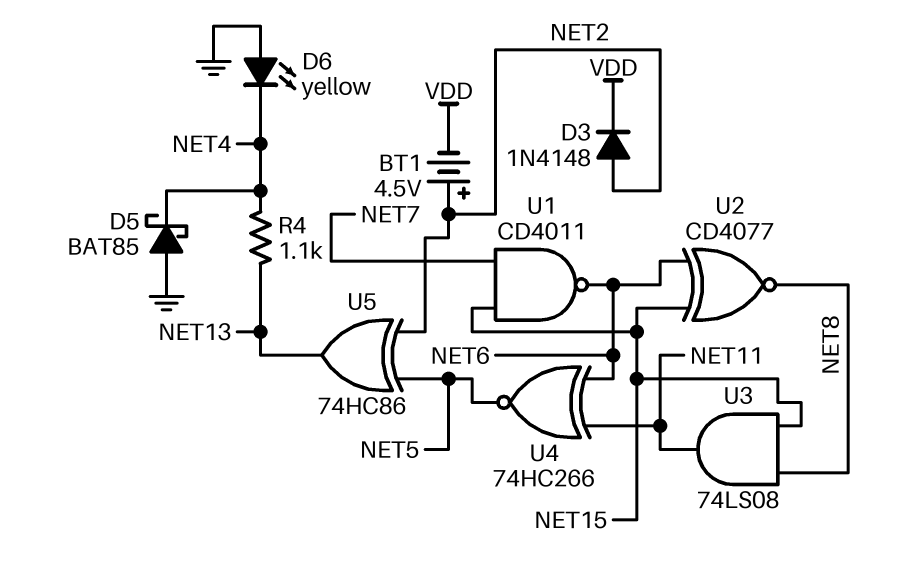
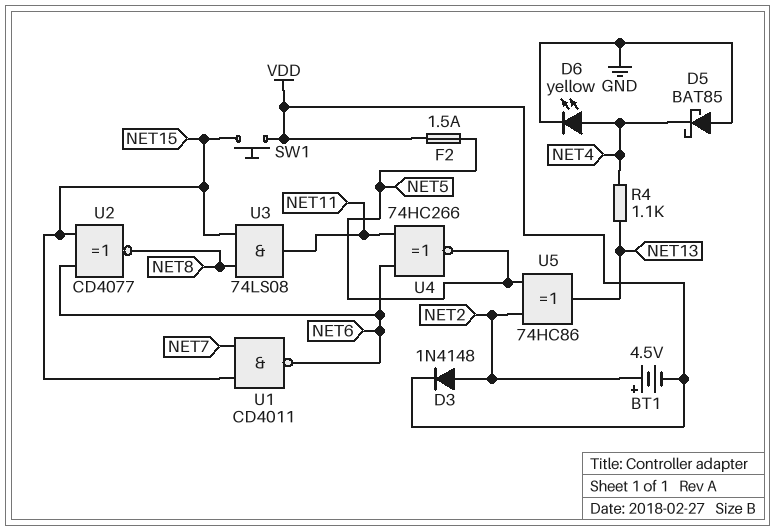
D6: LED yellow (A GND, K NET4) -> LED yellow (A NET4, K GND)
F2: none -> 1.5A (NET5, VDD)
SW1: none -> button (NET15, VDD)

